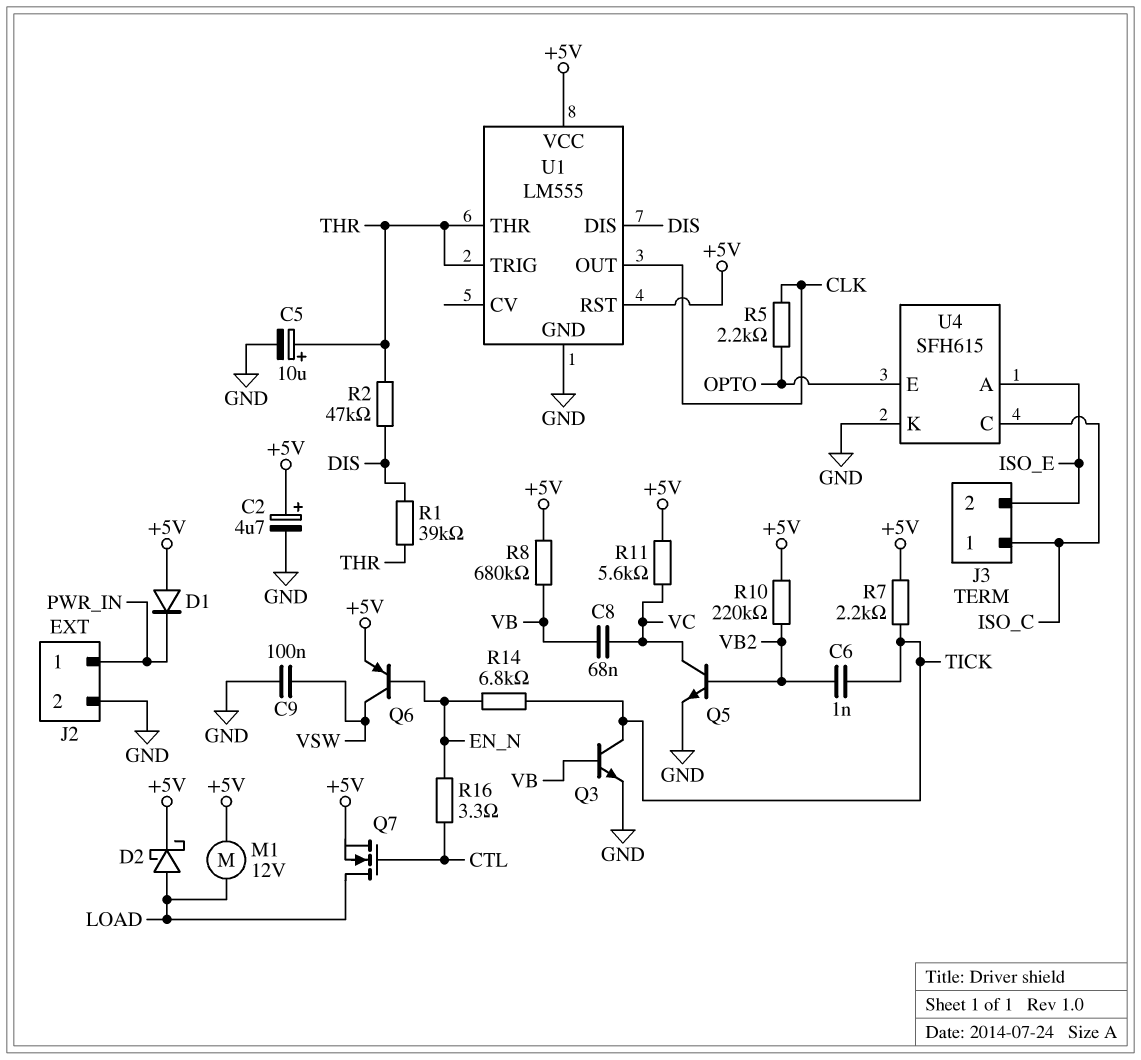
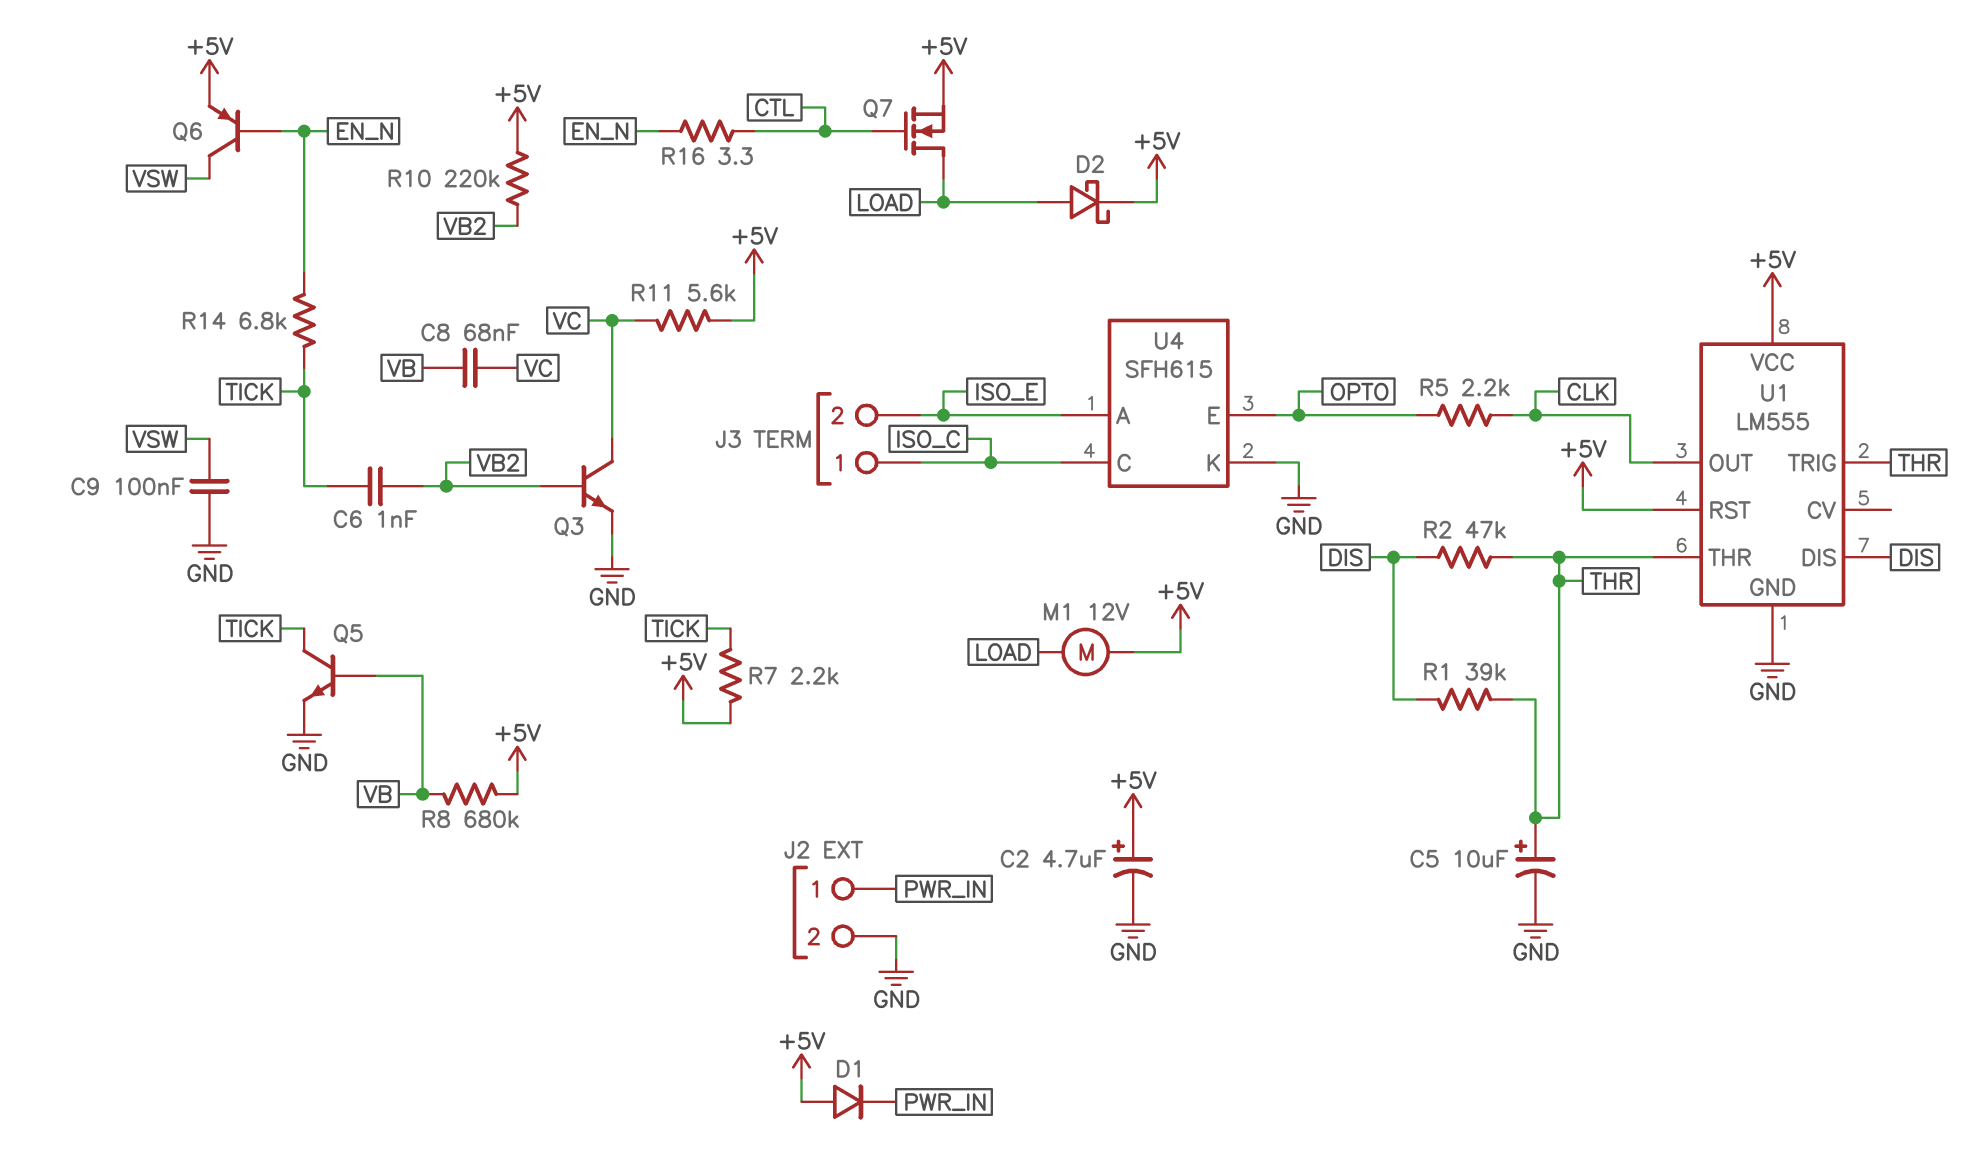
Q3: NPN (B VB, C TICK, E GND) -> NPN (B VB2, C VC, E GND)
Q5: NPN (B VB2, C VC, E GND) -> NPN (B VB, C TICK, E GND)

